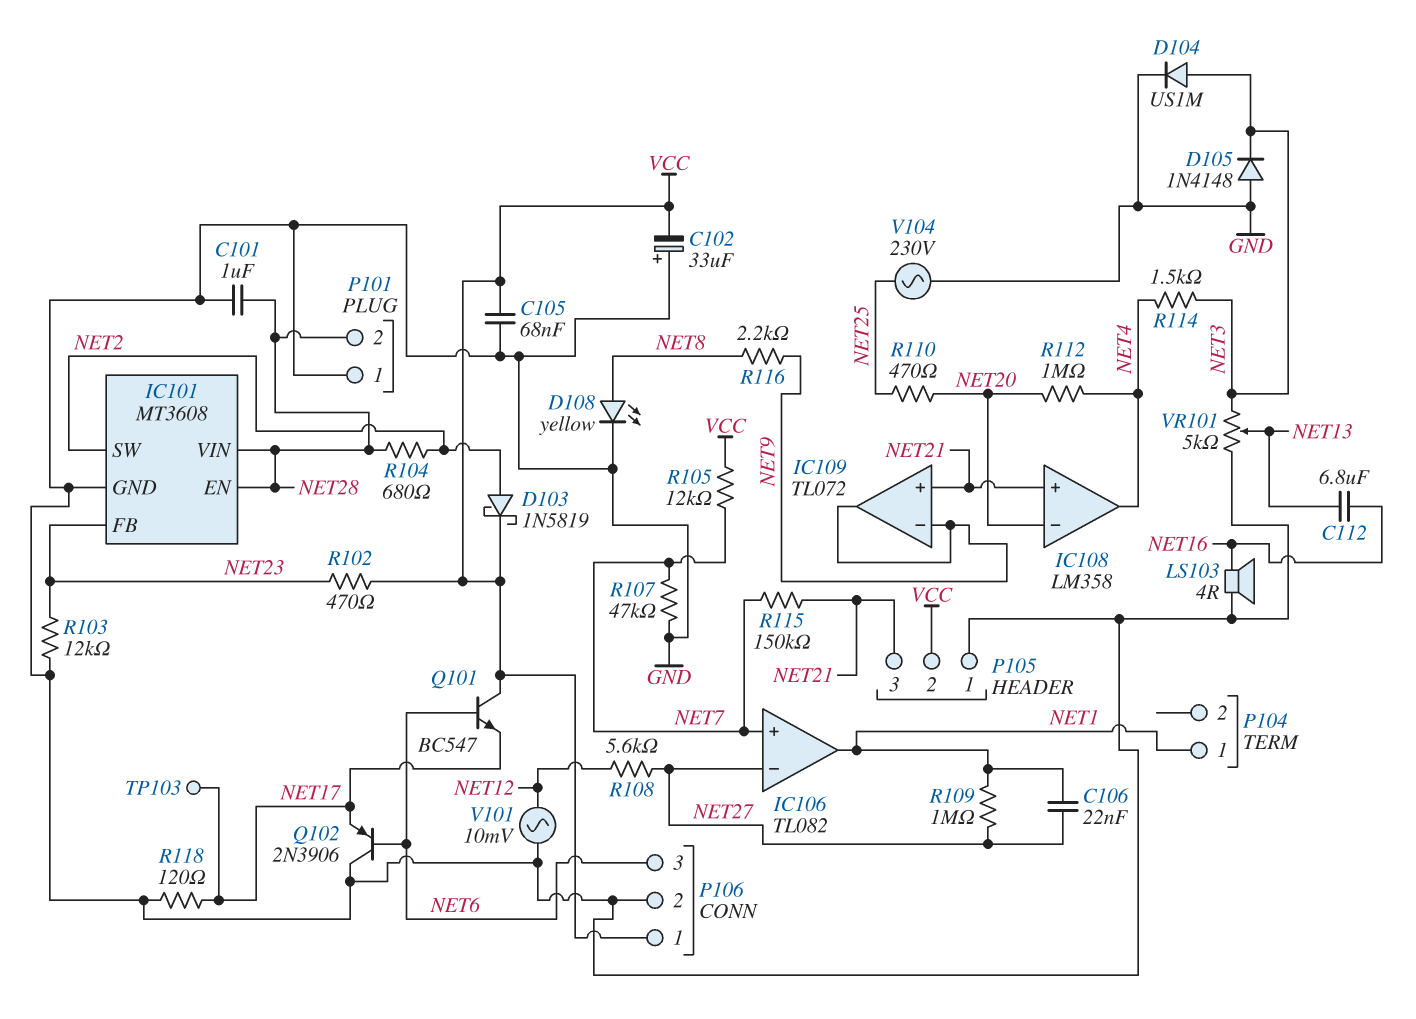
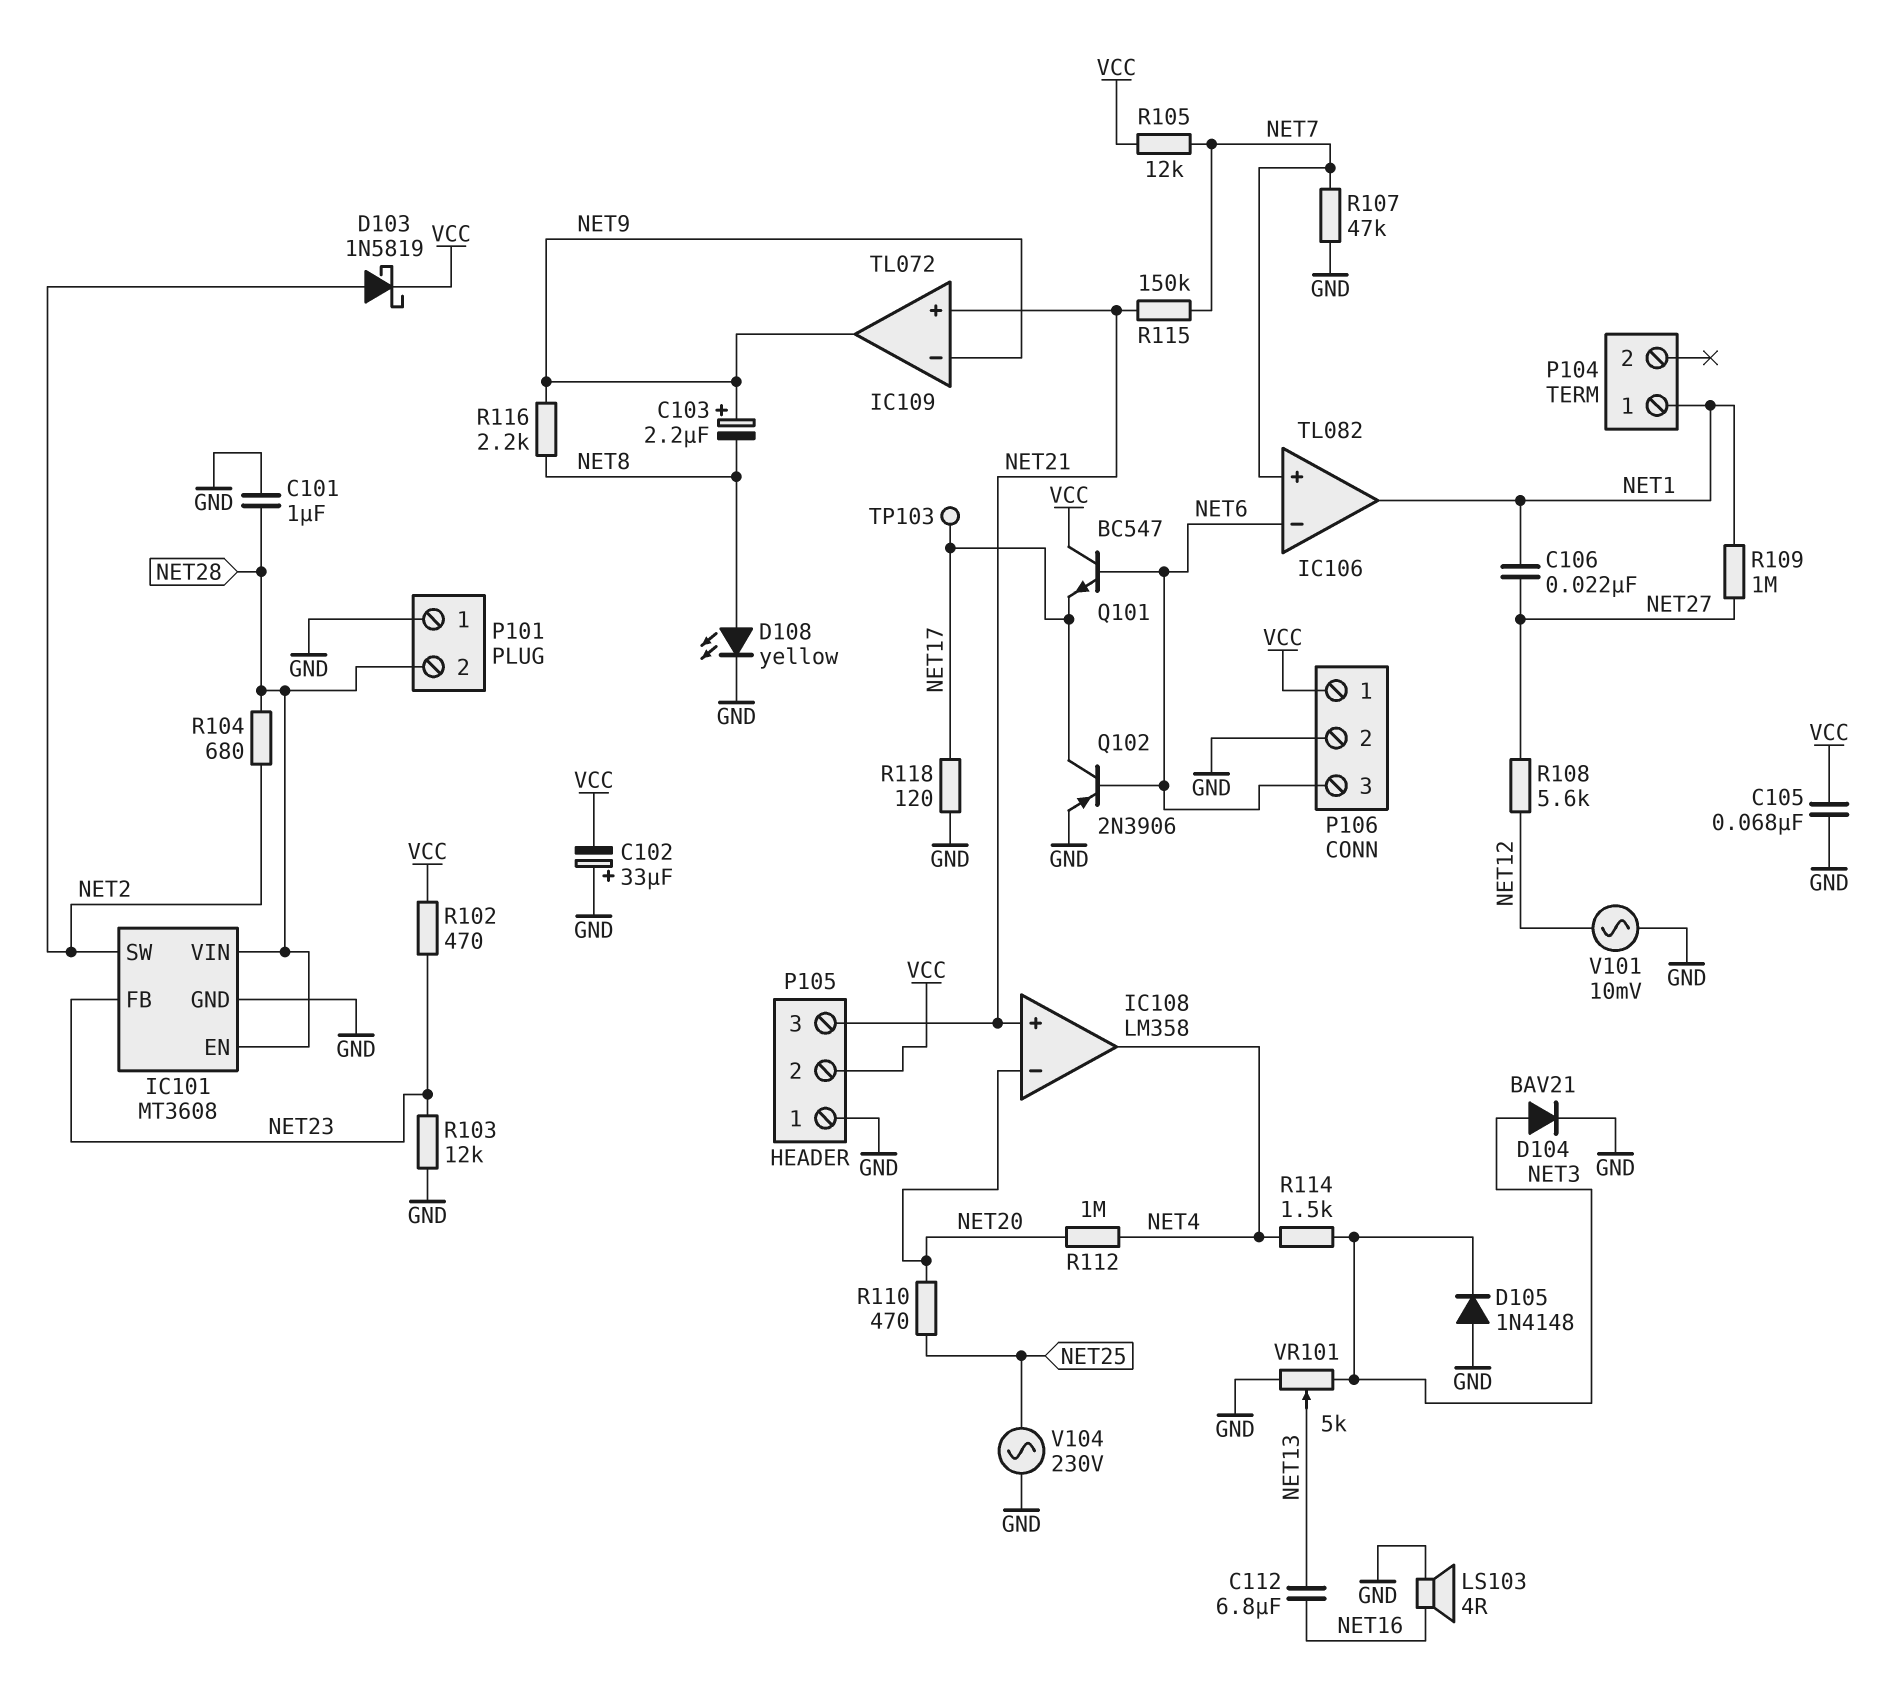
C103: none -> 2.2uF (plus NET9, minus NET8)
D104: diode US1M (A NET3, K GND) -> diode BAV21 (A NET3, K GND)
IC106 pin in-: NET27 -> NET6
Q102: PNP 2N3906 (B NET6, C GND, E NET17) -> PNP 2N3906 (B NET6, C NET17, E GND)

